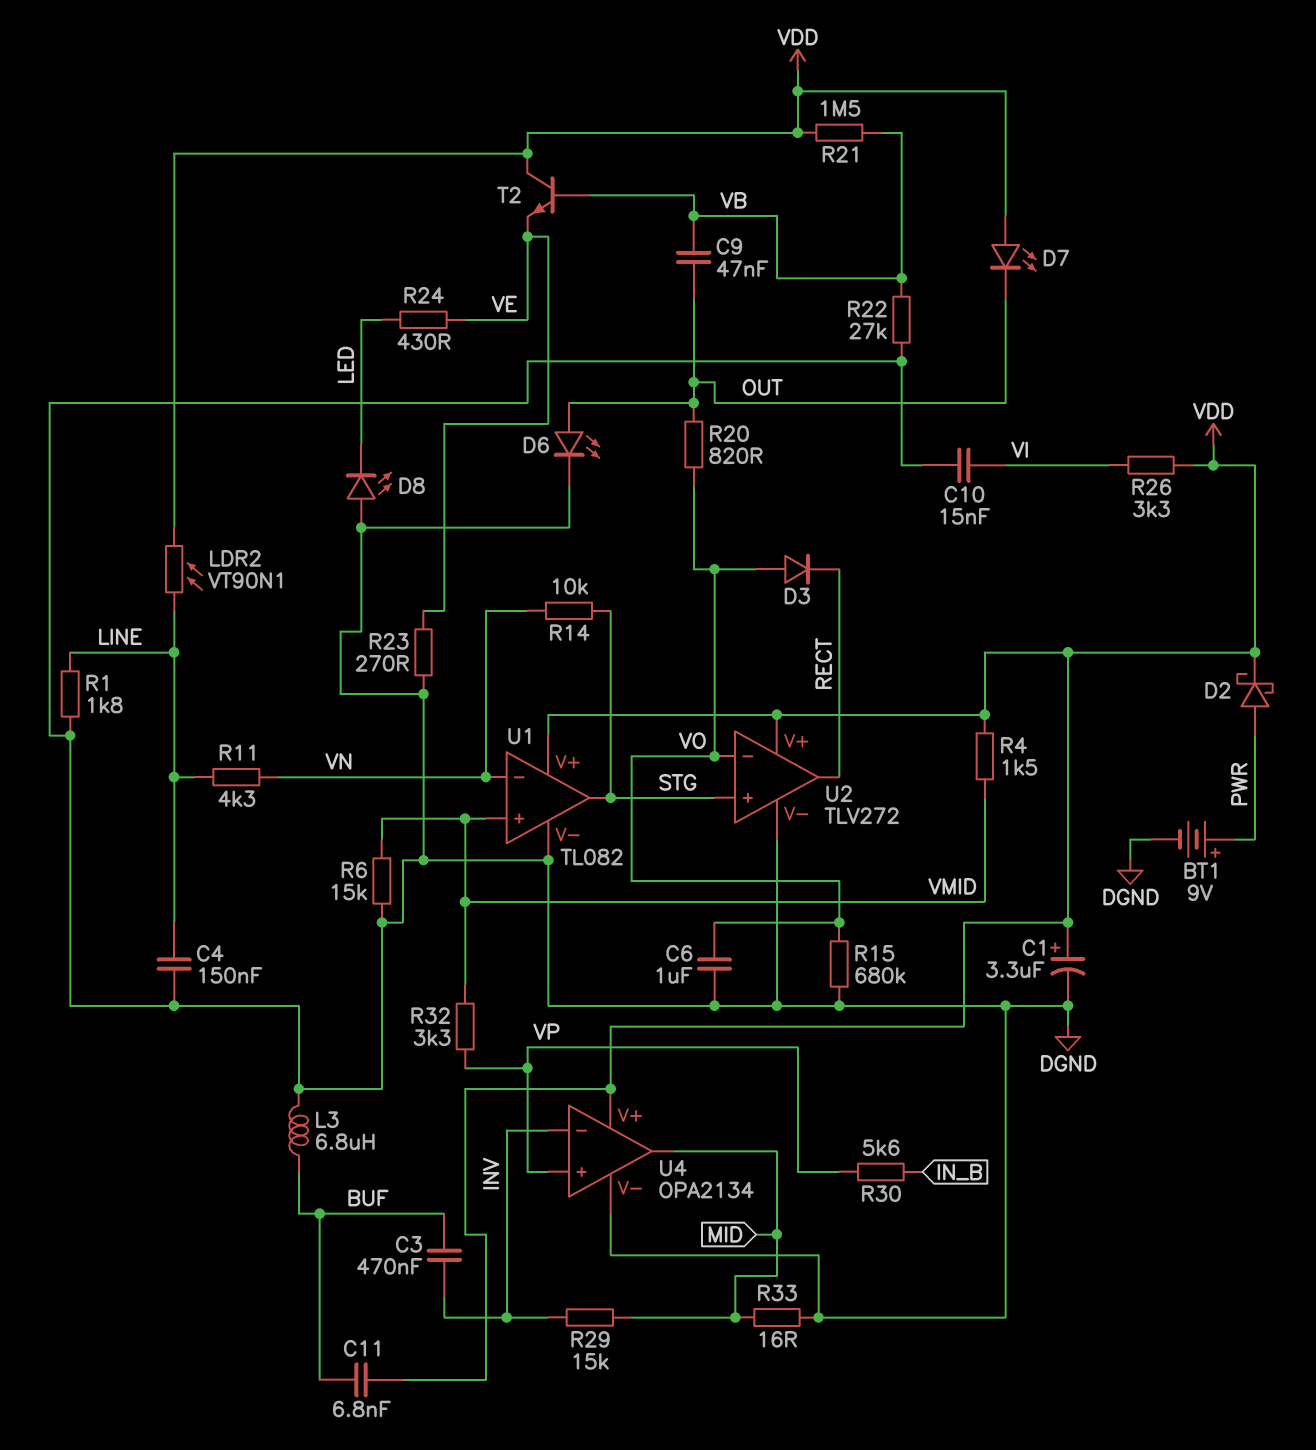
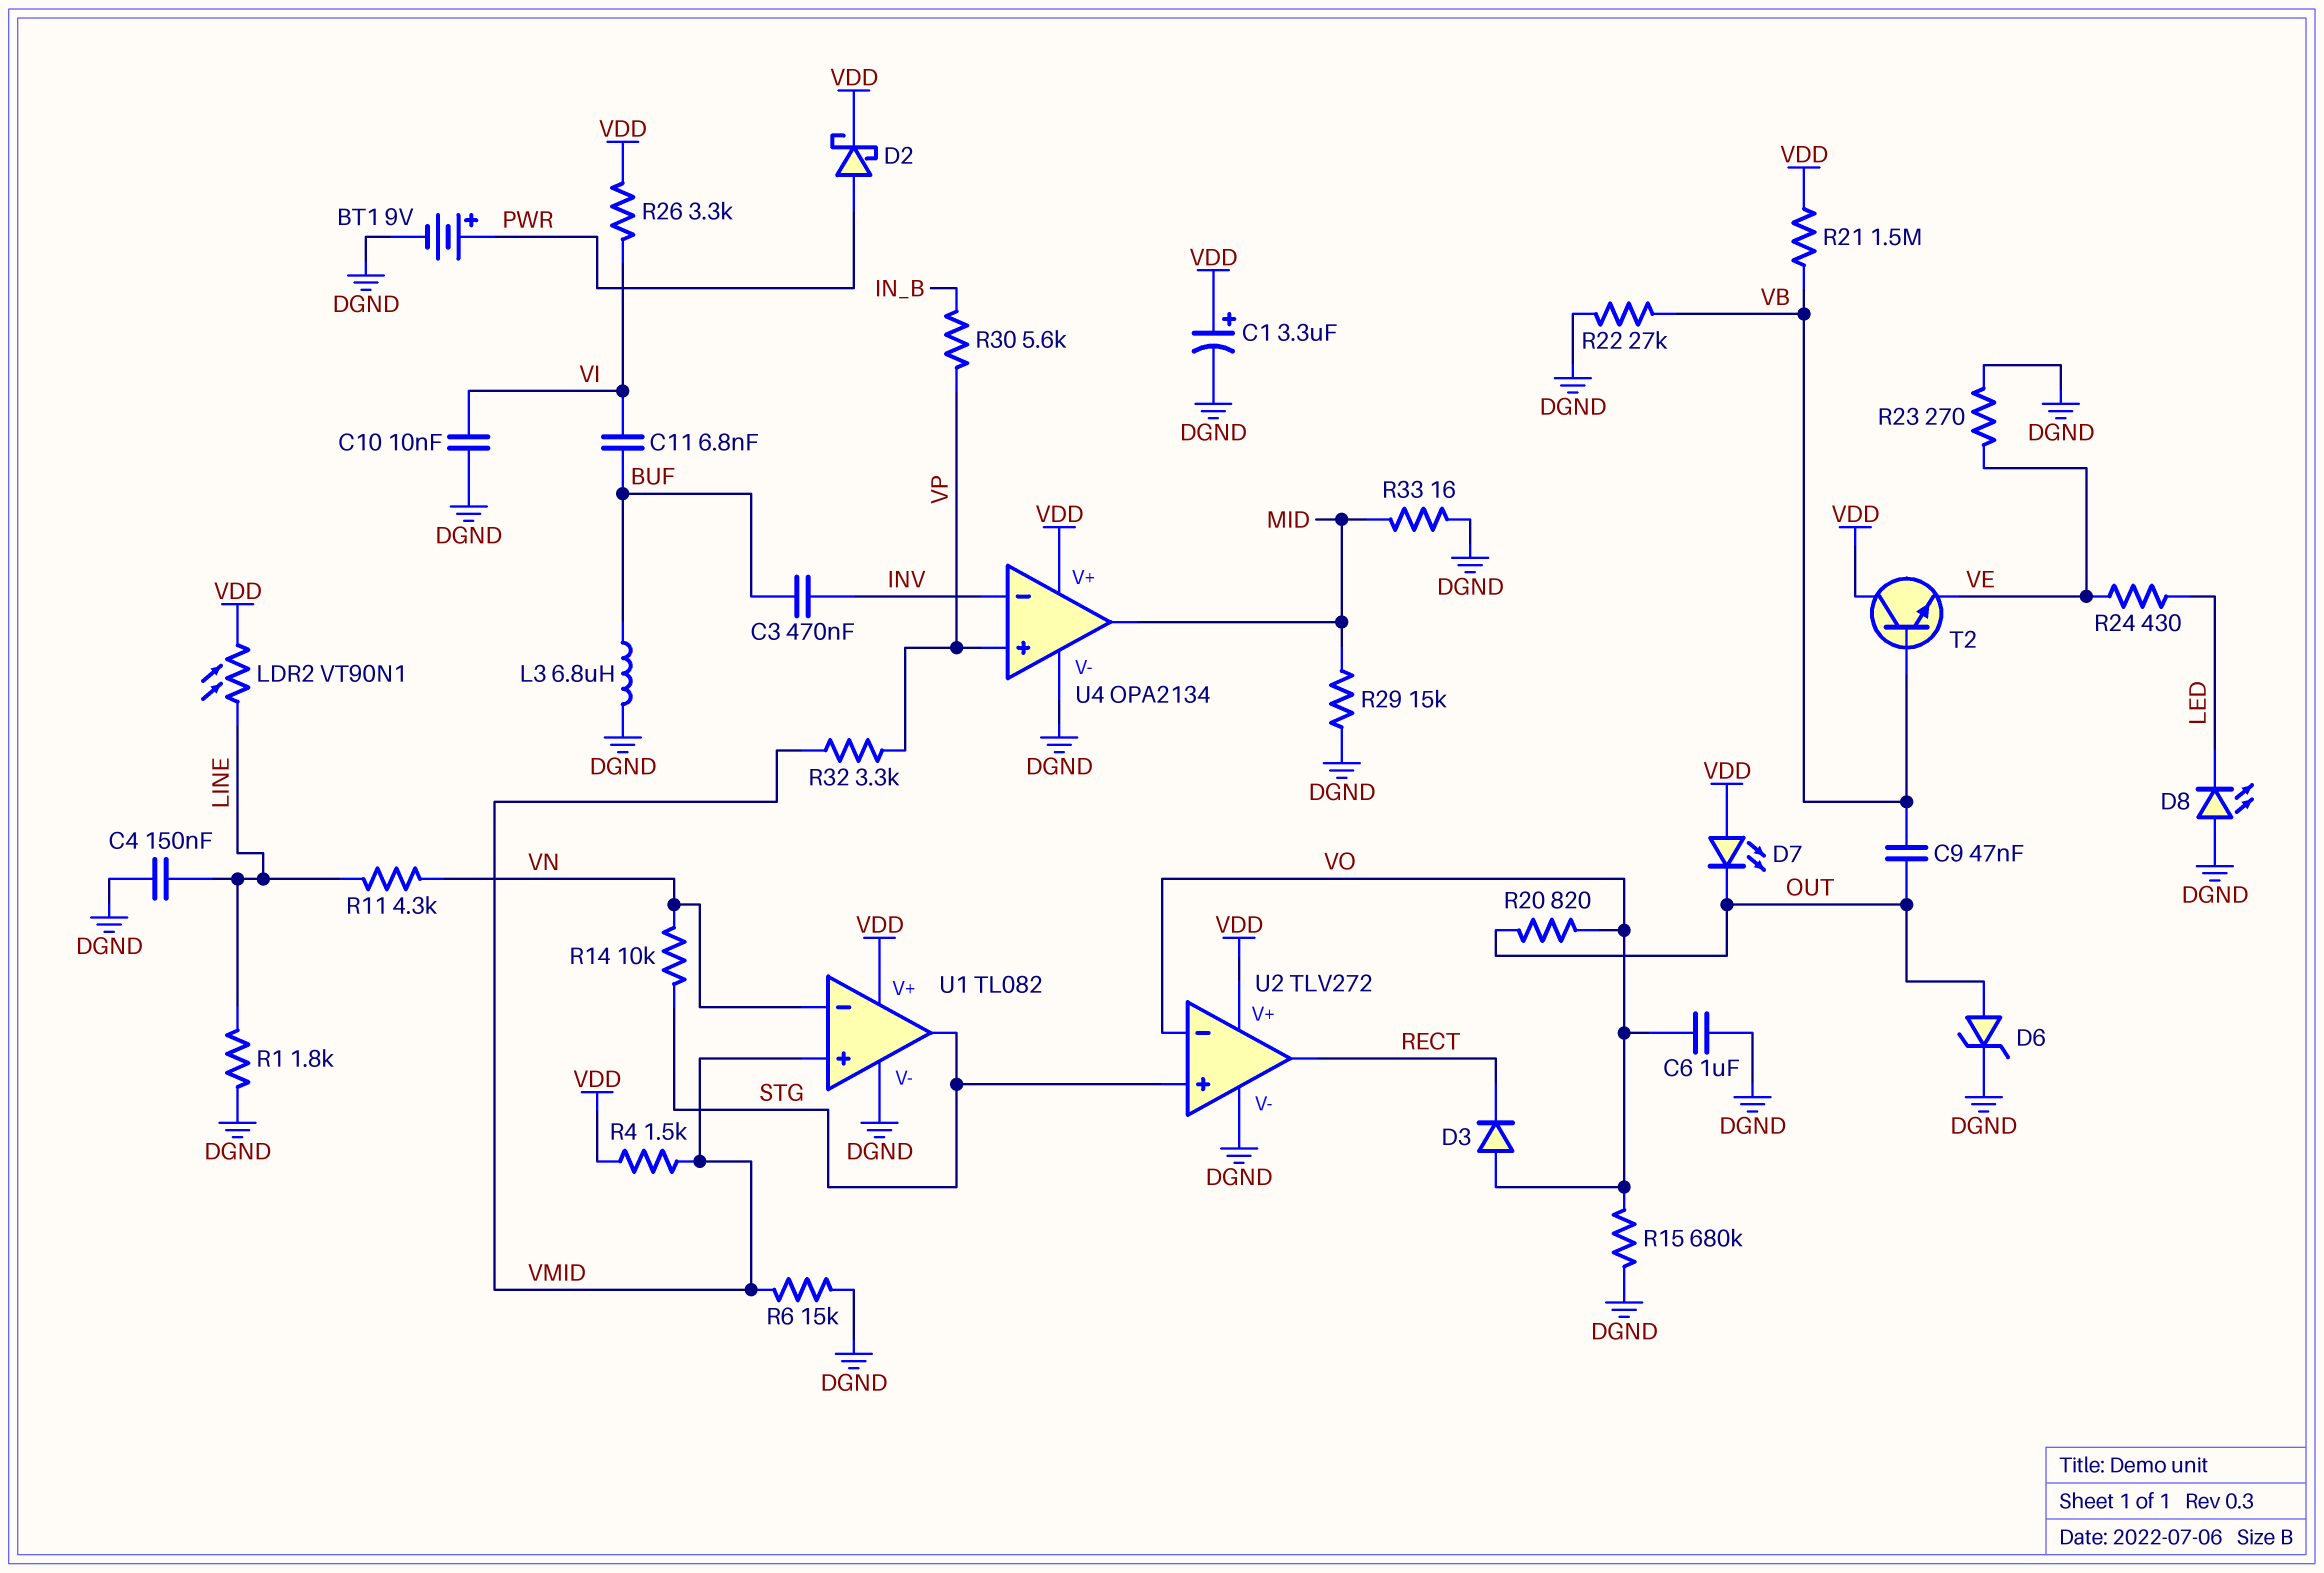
C10: 15nF (DGND, VI) -> 10nF (DGND, VI)
C11: 6.8nF (BUF, VDD) -> 6.8nF (BUF, VI)
D6: LED (A OUT, K DGND) -> zener (A OUT, K DGND)
R29: 15k (INV, MID) -> 15k (DGND, MID)

